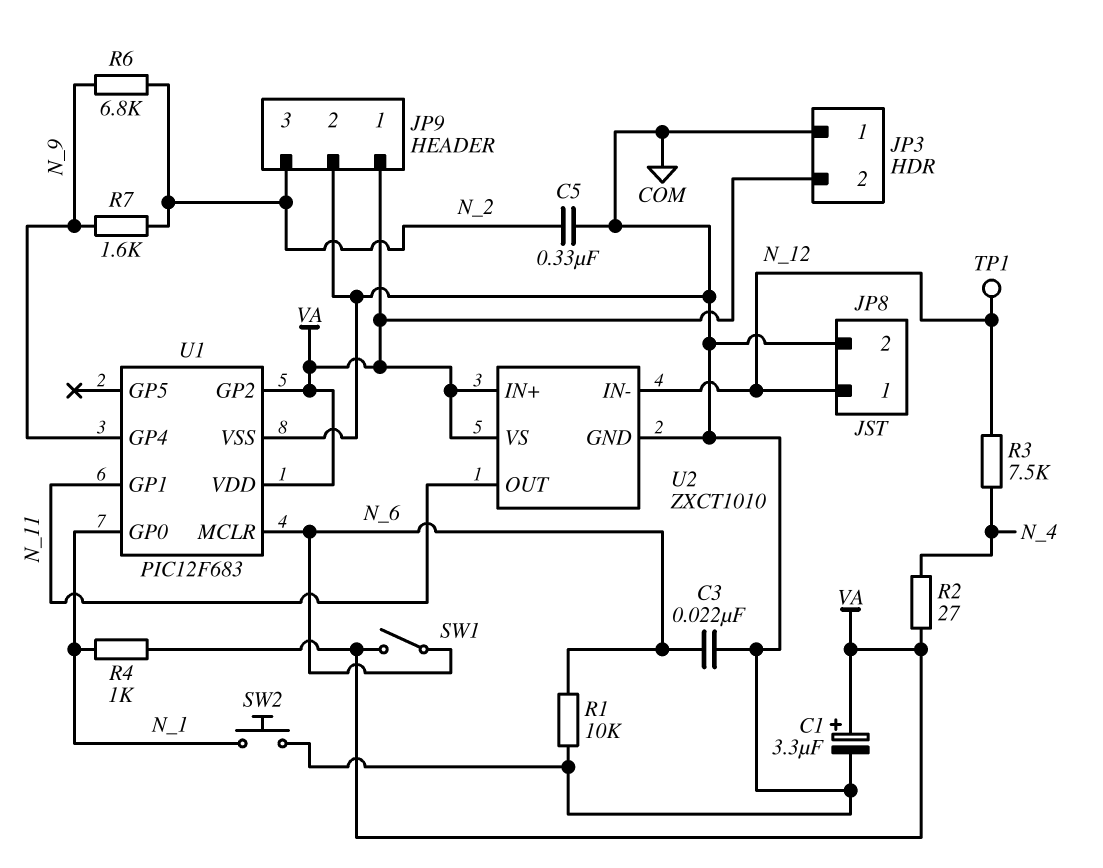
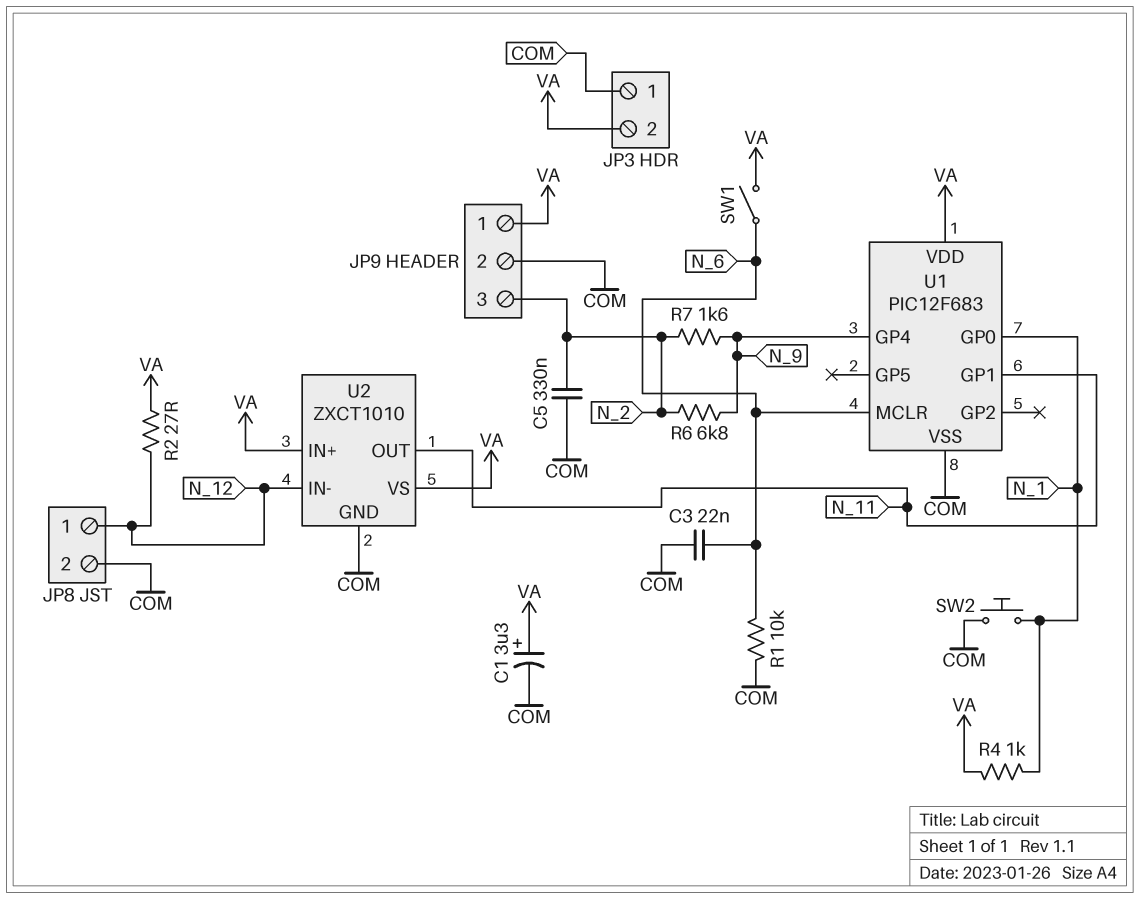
R2: 27 (N_4, VA) -> 27 (N_12, VA)
R3: 7.5k (N_4, N_12) -> none
TP1: test point (N_12) -> none
U1 pin GP2: VA -> none

